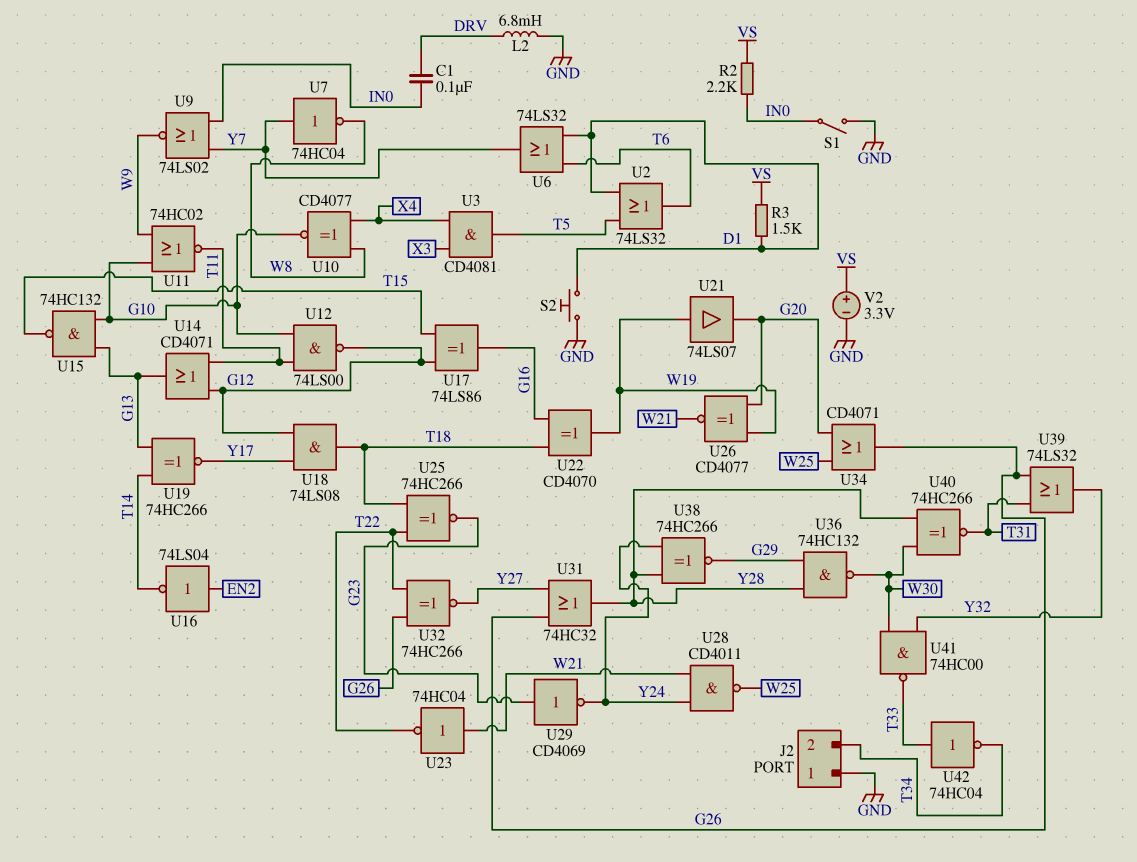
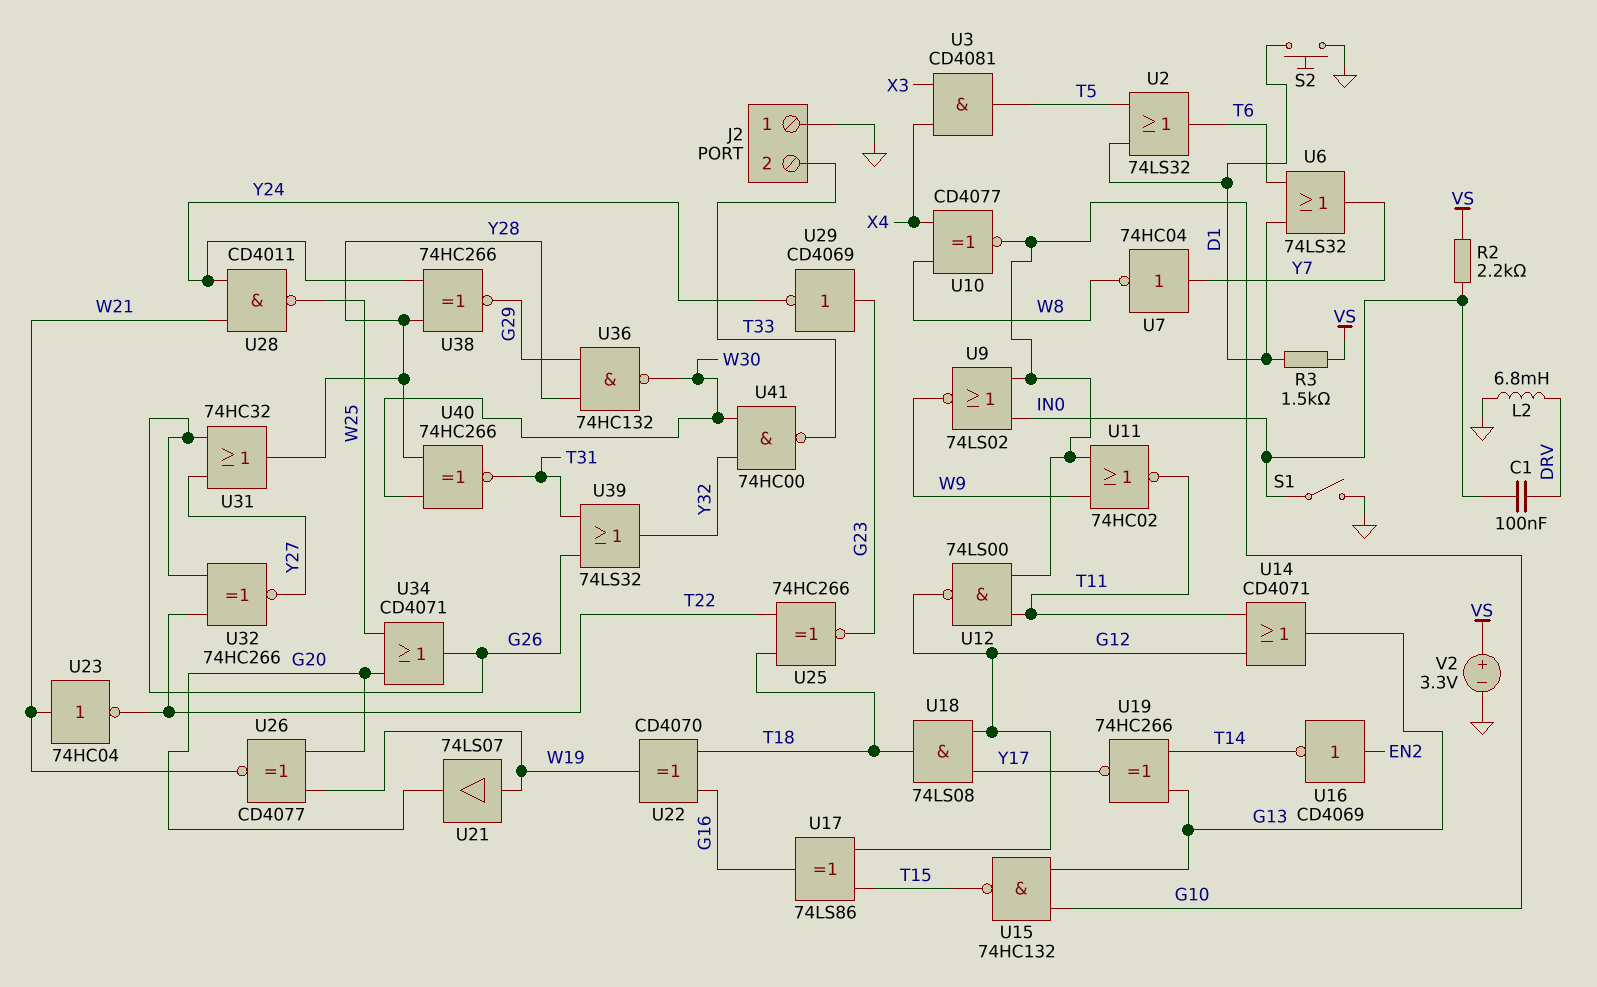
J2 pin 2: T34 -> T33
U9: NOR 74LS02 (in IN0, in Y7, out W9) -> NOR 74LS02 (in G10, in IN0, out W9)
U16: NOT 74LS04 (in EN2, out T14) -> NOT CD4069 (in EN2, out T14)
U42: NOT 74HC04 (in T33, out T34) -> none

